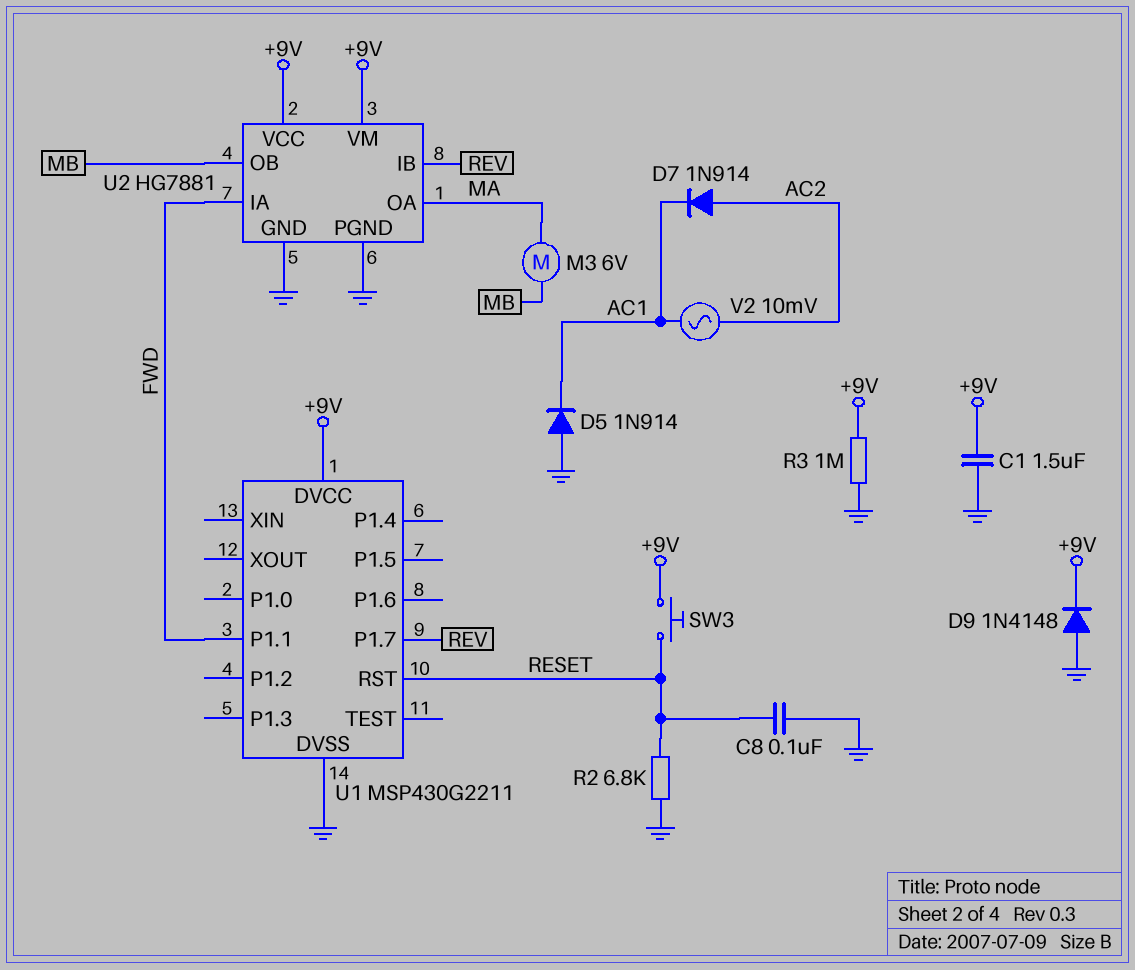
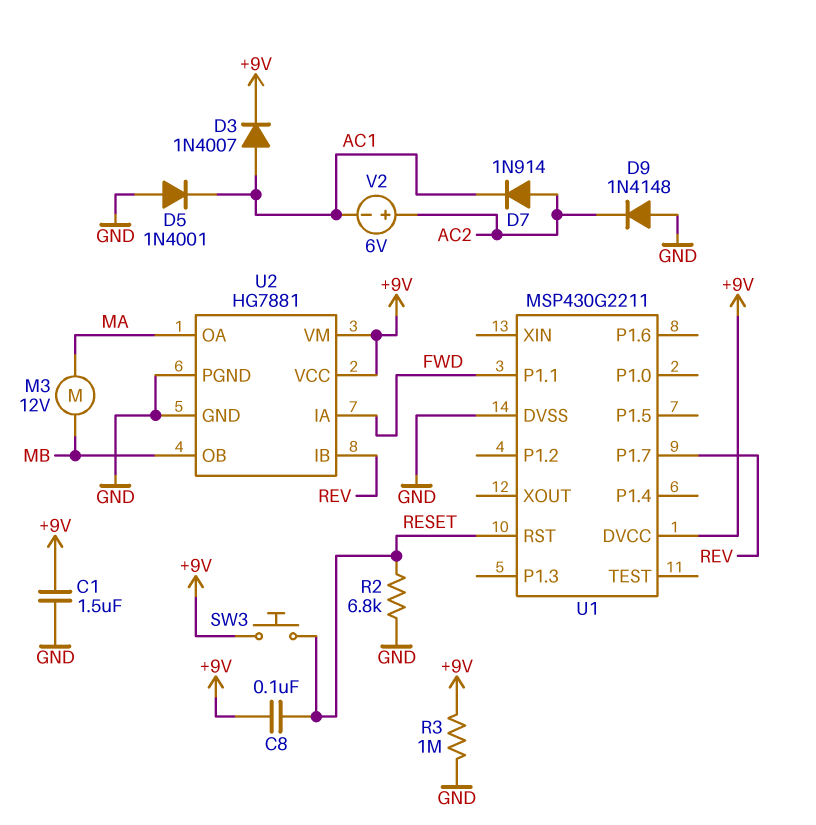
C8: 100nF (GND, RESET) -> 100nF (+9V, RESET)
D3: none -> diode 1N4007 (A AC1, K +9V)
D5: diode 1N914 (A GND, K AC1) -> diode 1N4001 (A GND, K AC1)
D9: diode 1N4148 (A GND, K +9V) -> diode 1N4148 (A GND, K AC2)
M3: motor 6V (MA, MB) -> motor 12V (MA, MB)
V2: AC 10mV (AC1, AC2) -> 6V (plus AC2, minus AC1)

